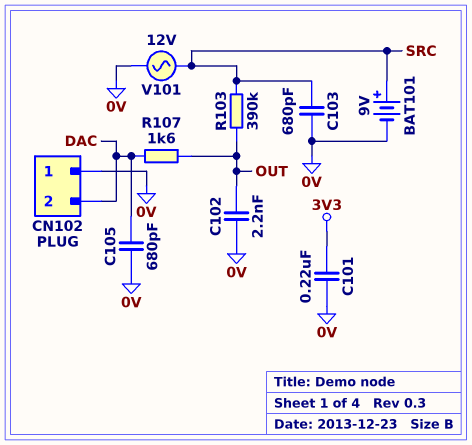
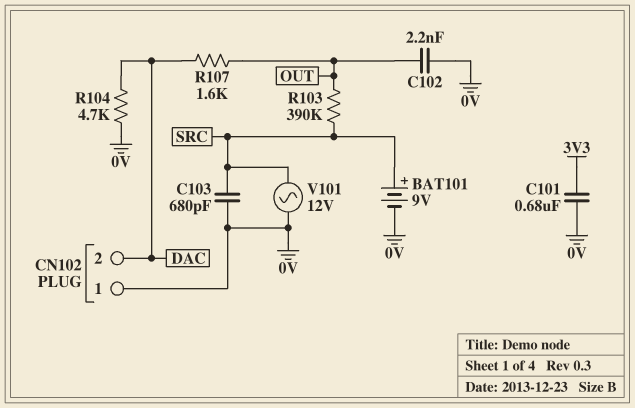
C101: 220nF (0V, 3V3) -> 680nF (0V, 3V3)
C105: 680pF (0V, DAC) -> none
R104: none -> 4.7k (0V, DAC)

